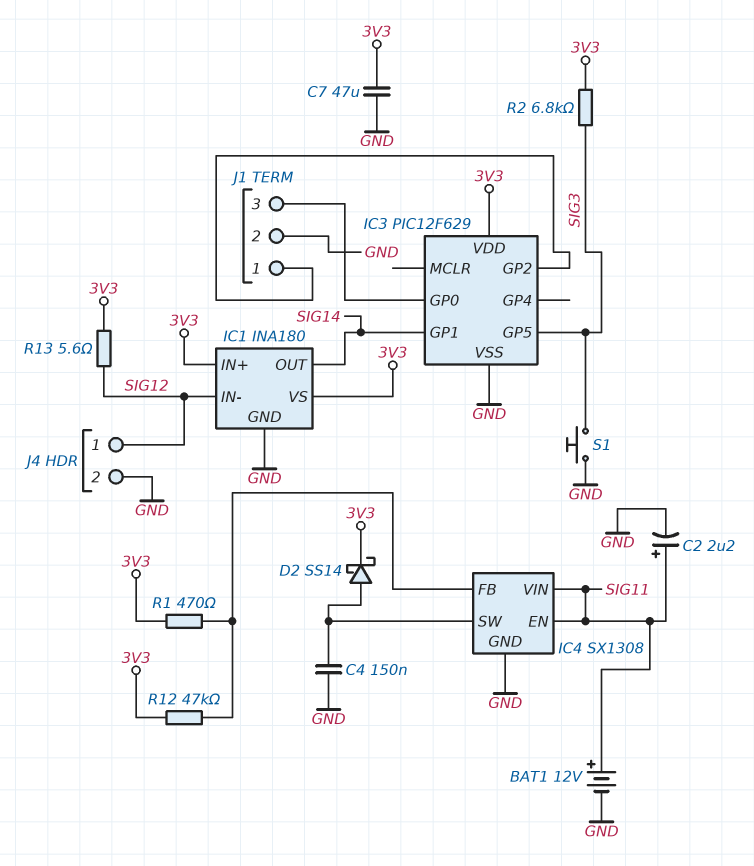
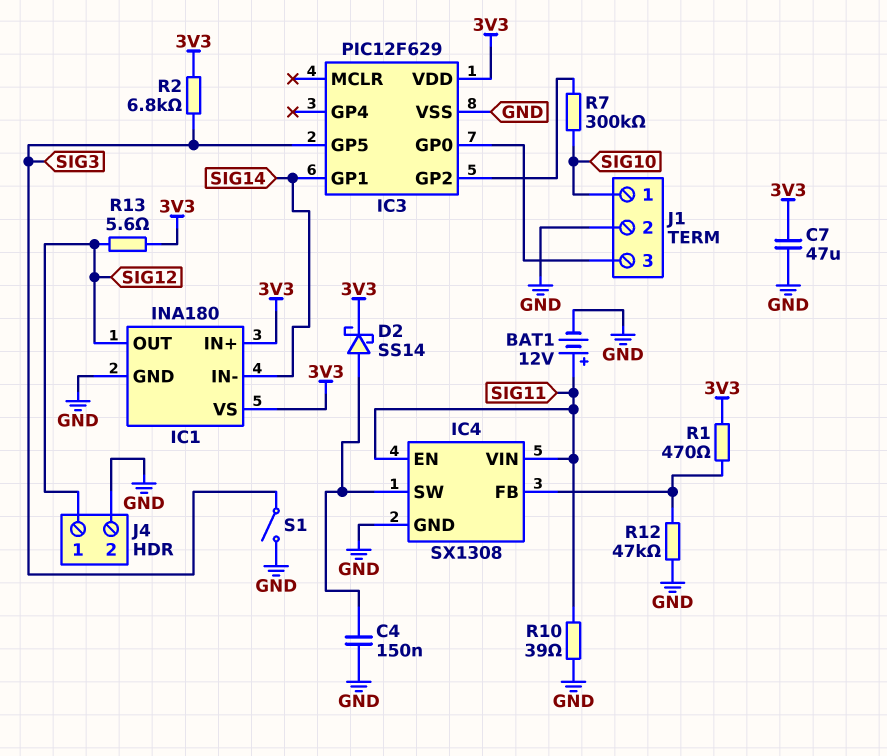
C2: 2.2uF (plus SIG11, minus GND) -> none
IC1 pin IN-: SIG12 -> SIG14
IC1 pin OUT: SIG14 -> SIG12
J1 pin 1: IC3/GP2 -> SIG10
R7: none -> 300k (IC3/GP2, SIG10)
R10: none -> 39 (GND, SIG11)
R12: 47k (3V3, IC4/FB) -> 47k (GND, IC4/FB)
S1: button (GND, SIG3) -> switch (GND, SIG3)

